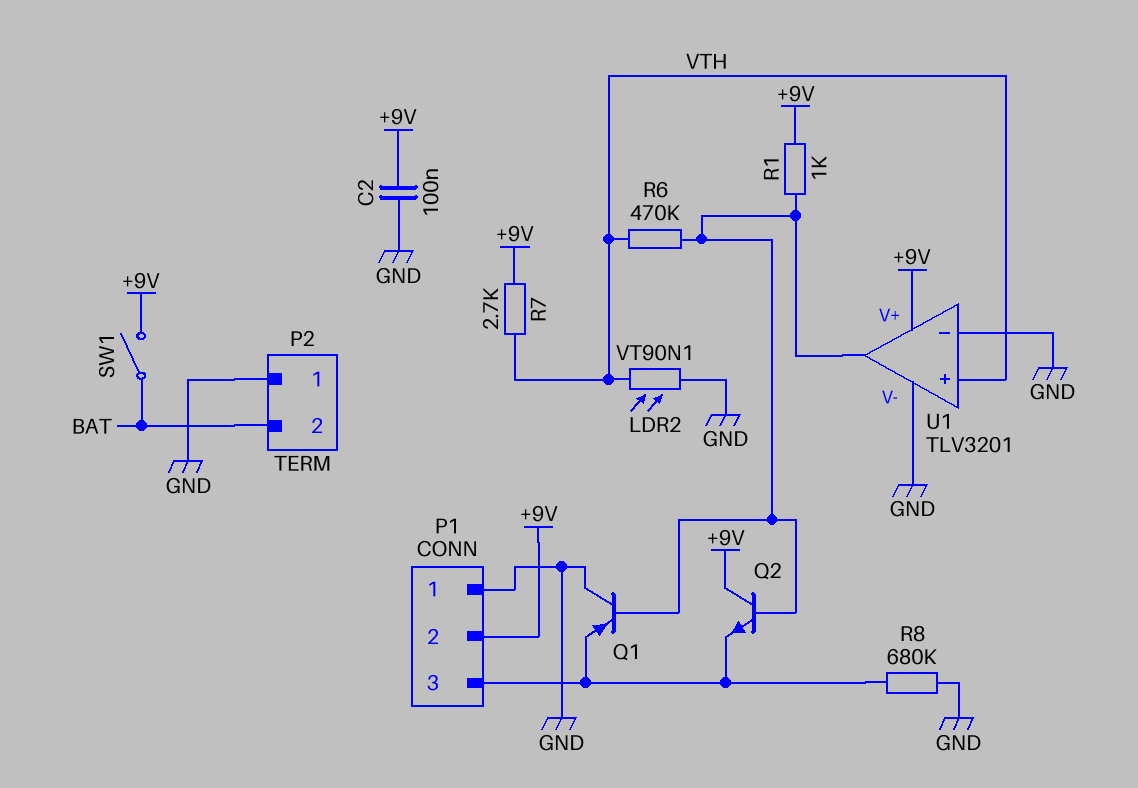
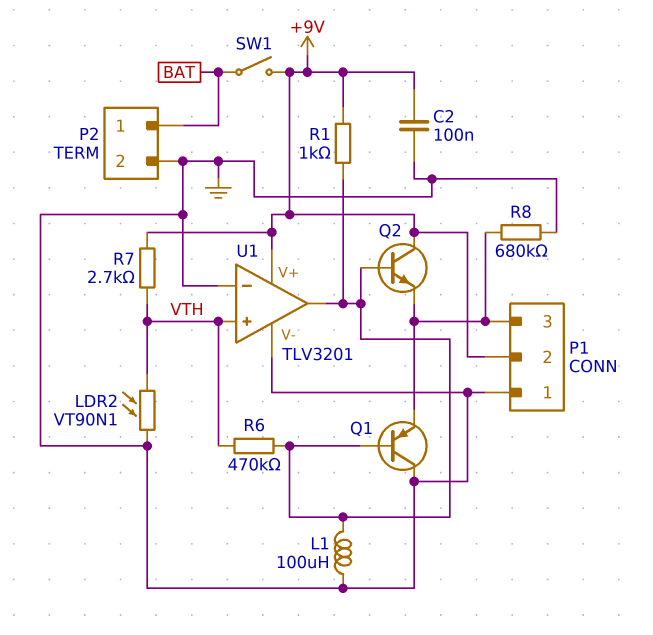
L1: none -> 100uH (GND, U1/out)
P2 pin 1: GND -> BAT
P2 pin 2: BAT -> GND

